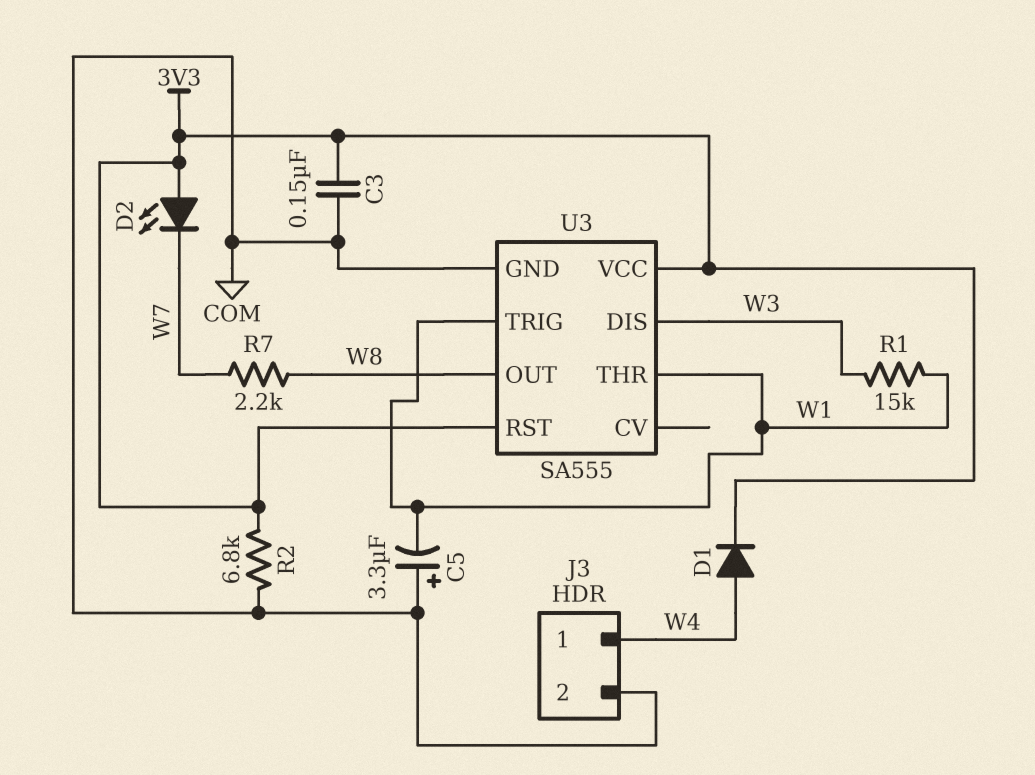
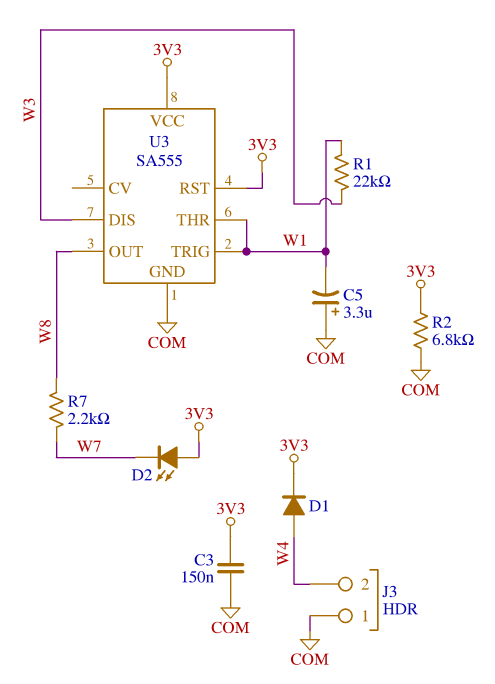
J3 pin 1: W4 -> COM
J3 pin 2: COM -> W4
R1: 15k (W1, W3) -> 22k (W1, W3)

